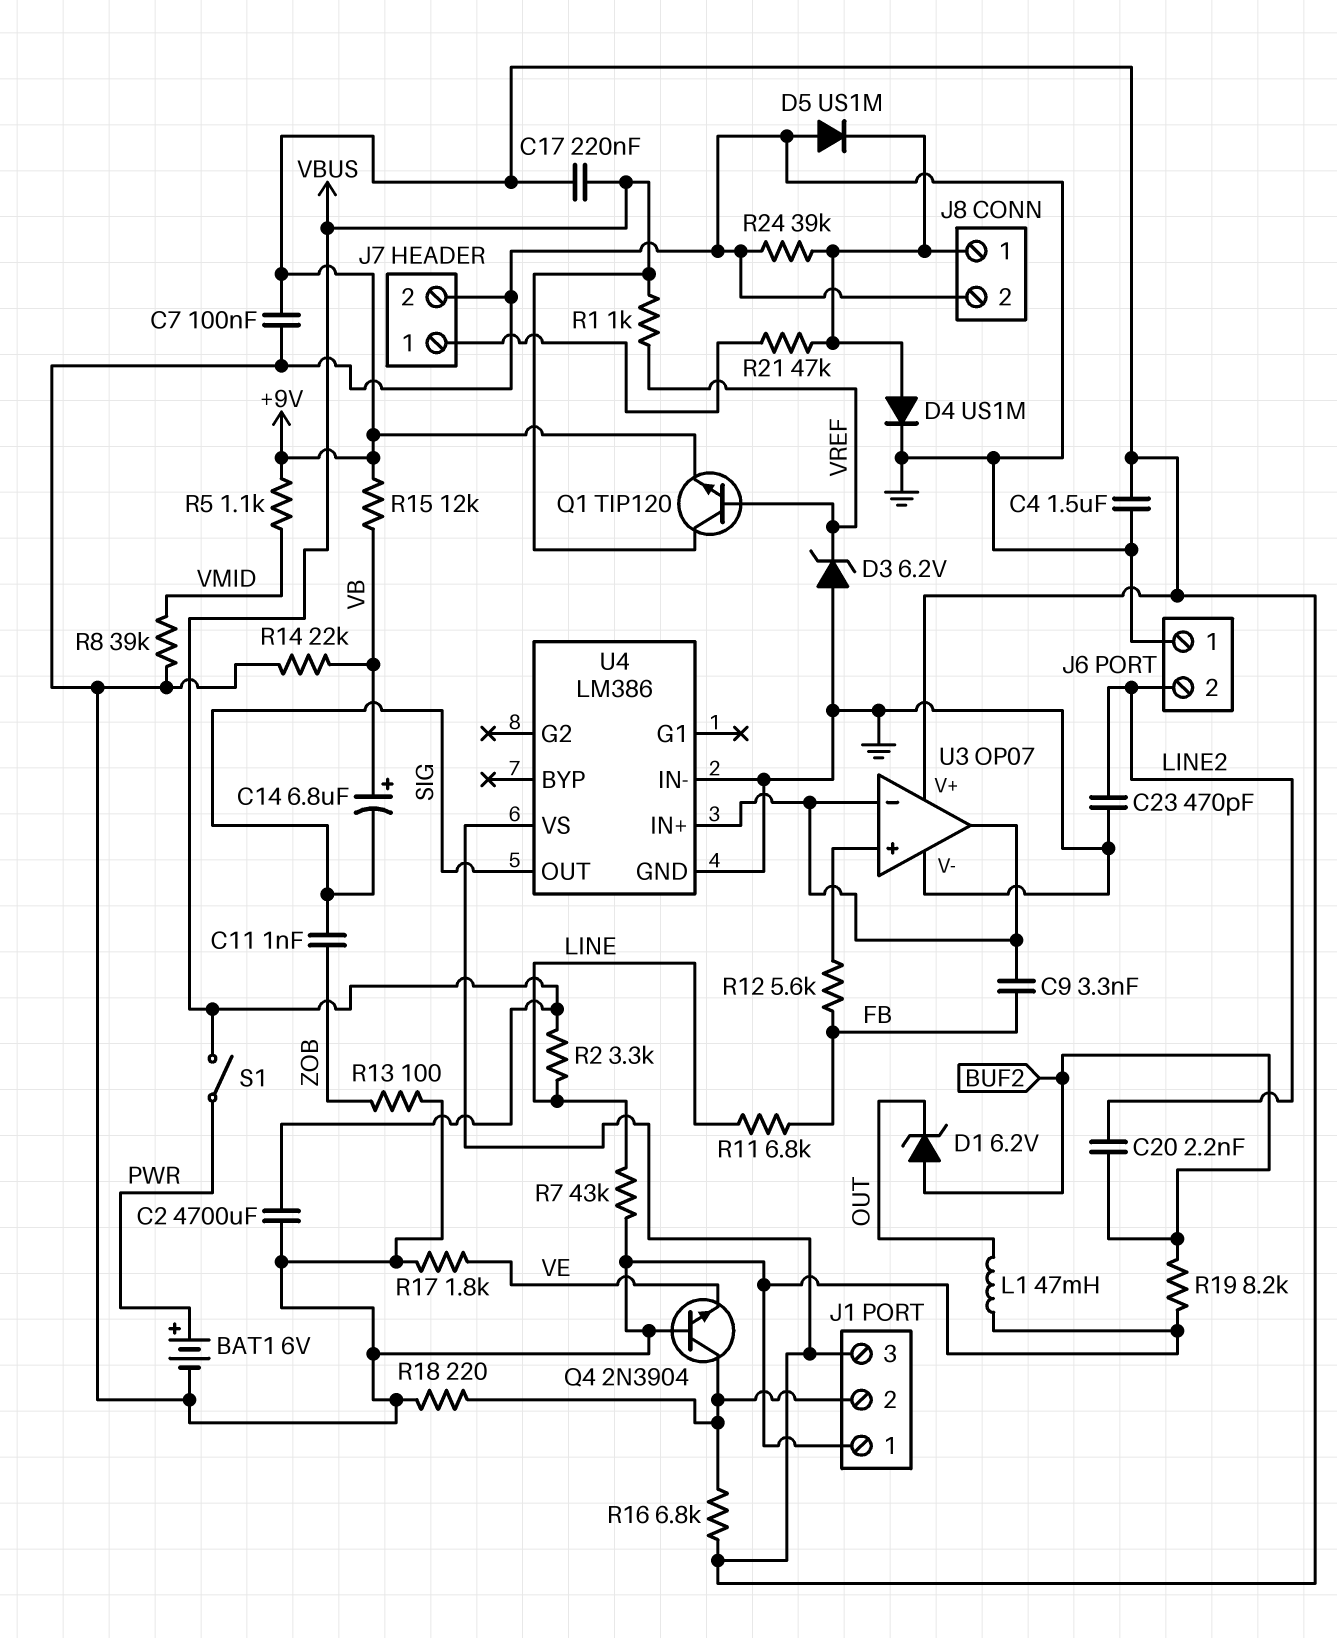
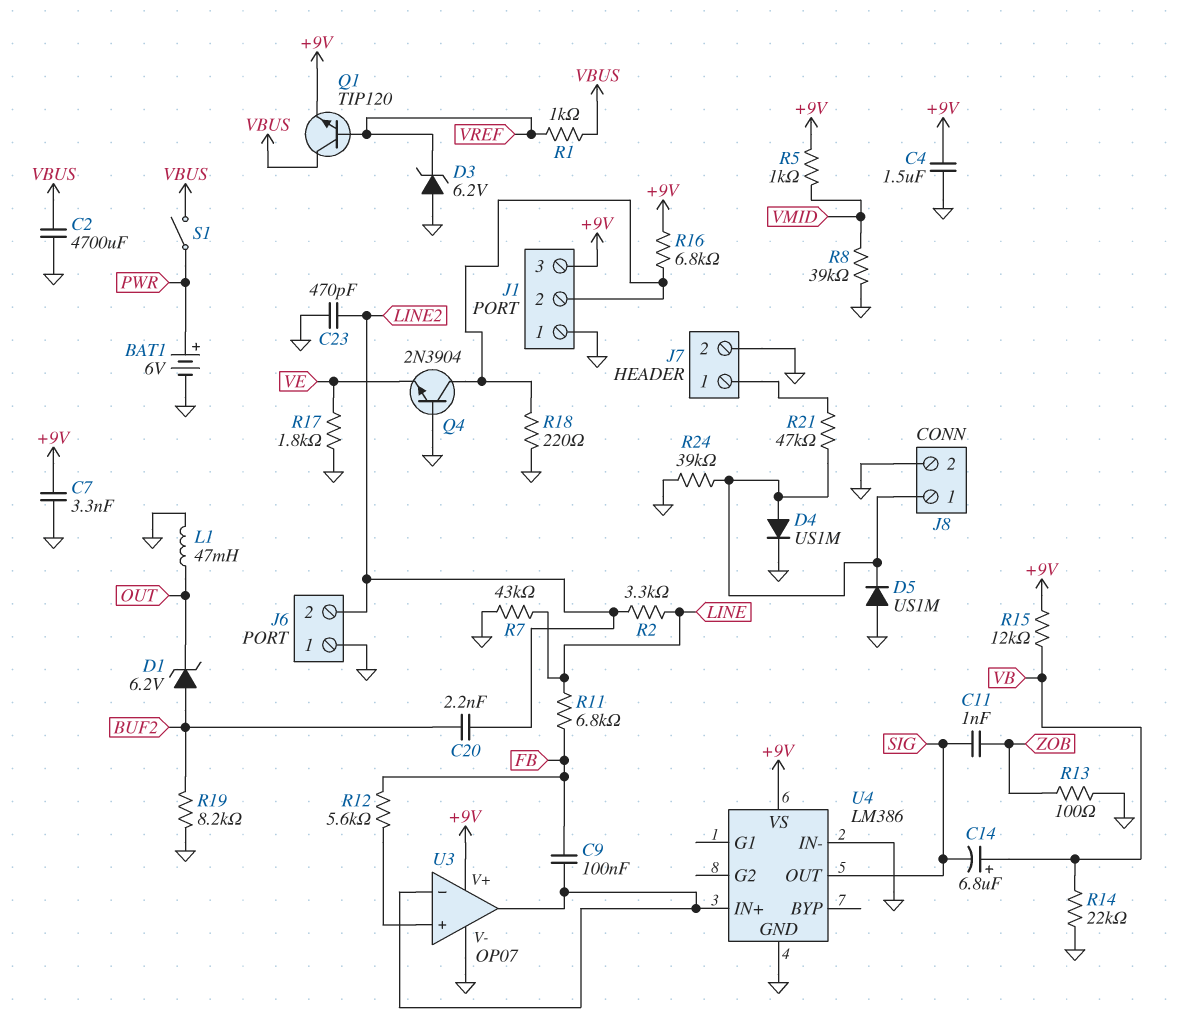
C7: 100nF (+9V, GND) -> 3.3nF (+9V, GND)
C9: 3.3nF (FB, U3/in-) -> 100nF (FB, U3/in-)
C17: 220nF (+9V, VBUS) -> none
R2: 3.3k (LINE, VBUS) -> 3.3k (LINE, LINE2)
R5: 1.1k (+9V, VMID) -> 1k (+9V, VMID)

